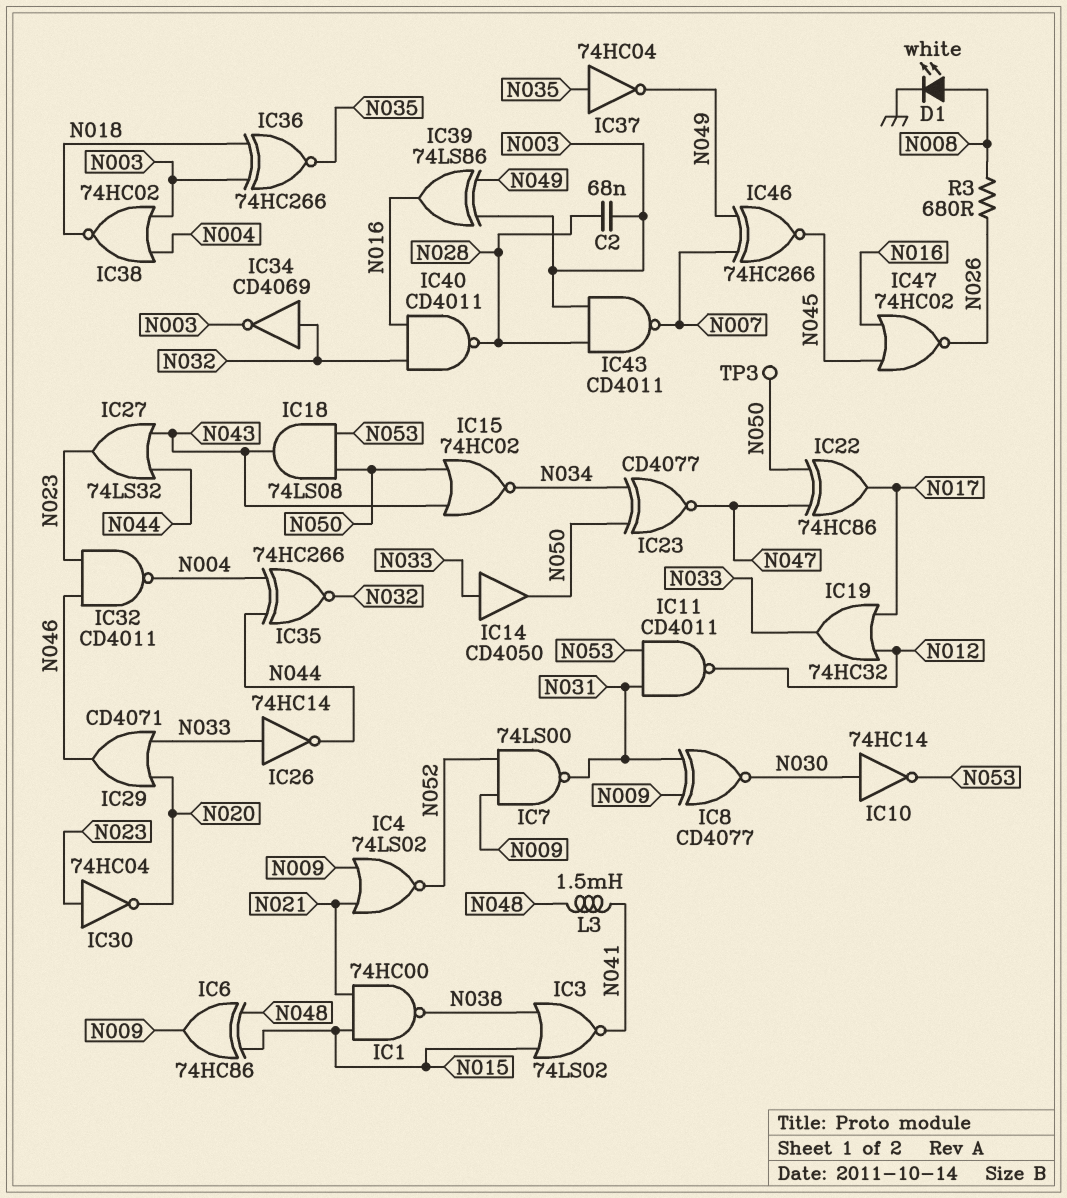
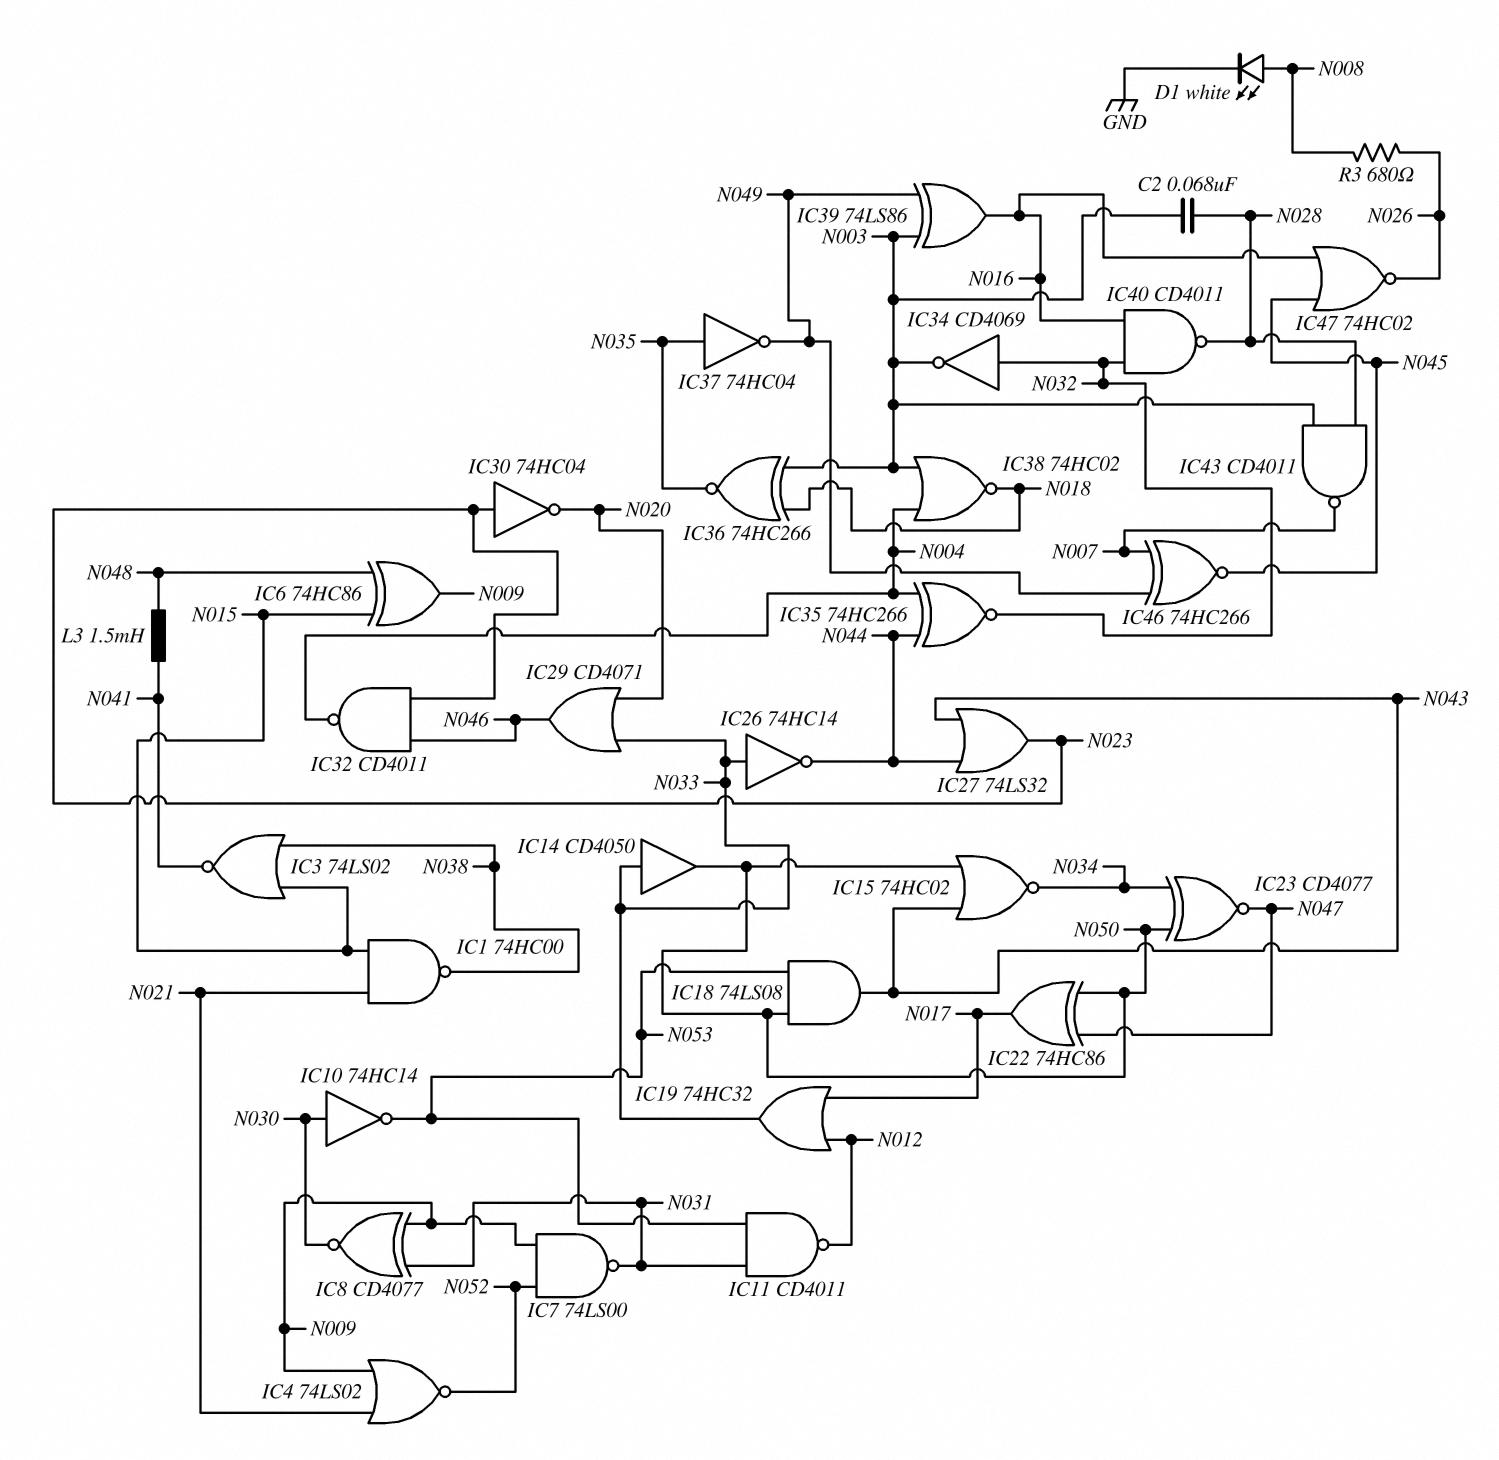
TP3: test point (N050) -> none

